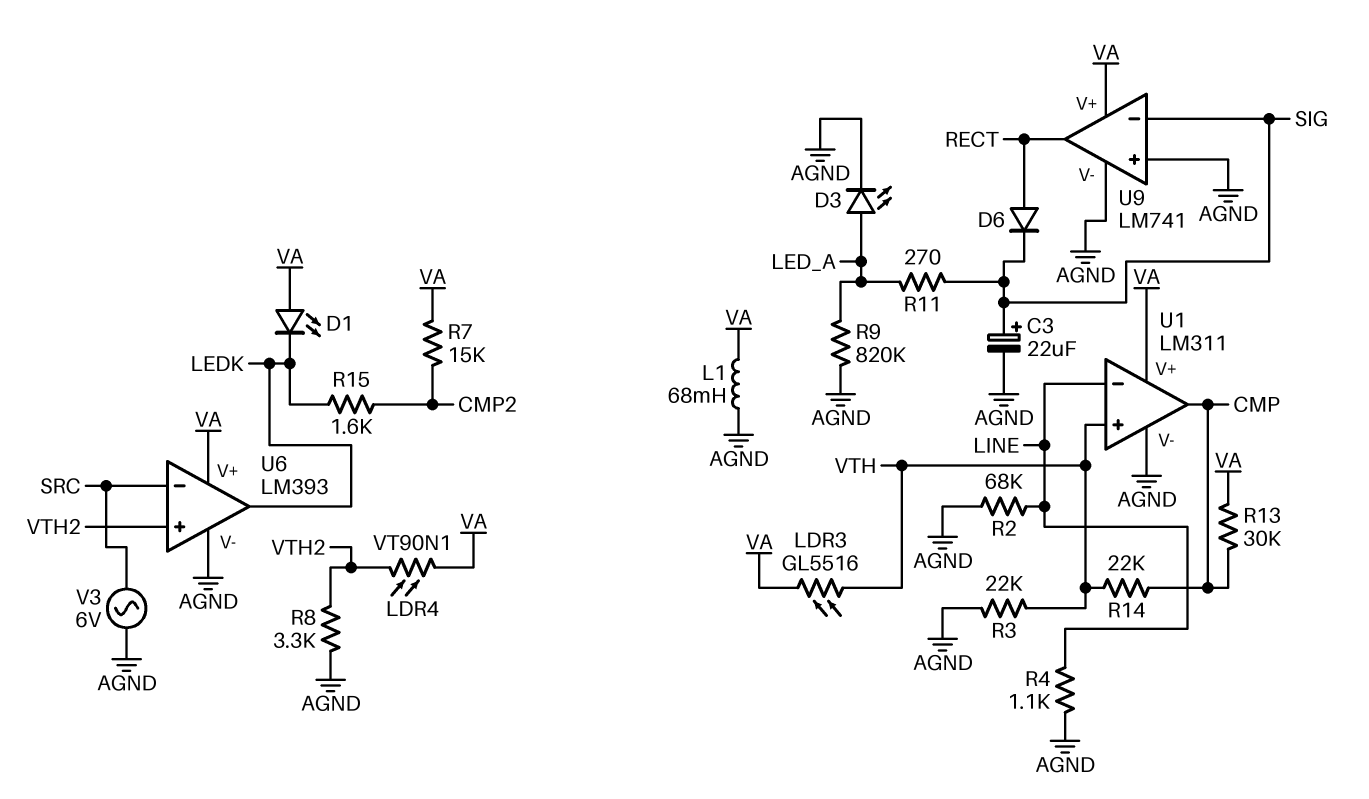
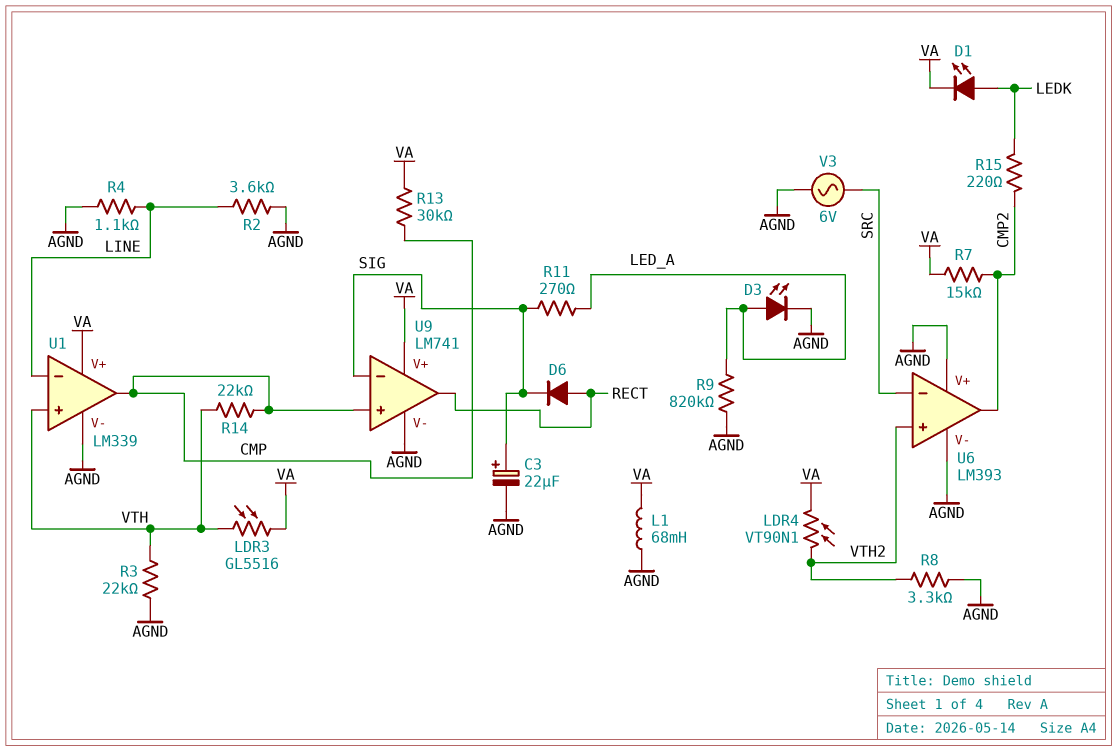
D1: LED (A VA, K LEDK) -> LED (A LEDK, K VA)
R2: 68k (AGND, LINE) -> 3.6k (AGND, LINE)
R15: 1.6k (CMP2, LEDK) -> 220 (CMP2, LEDK)
U1: LM311 -> LM339
U6 pin V+: VA -> AGND
U6 pin out: LEDK -> CMP2
U9 pin in+: AGND -> CMP

